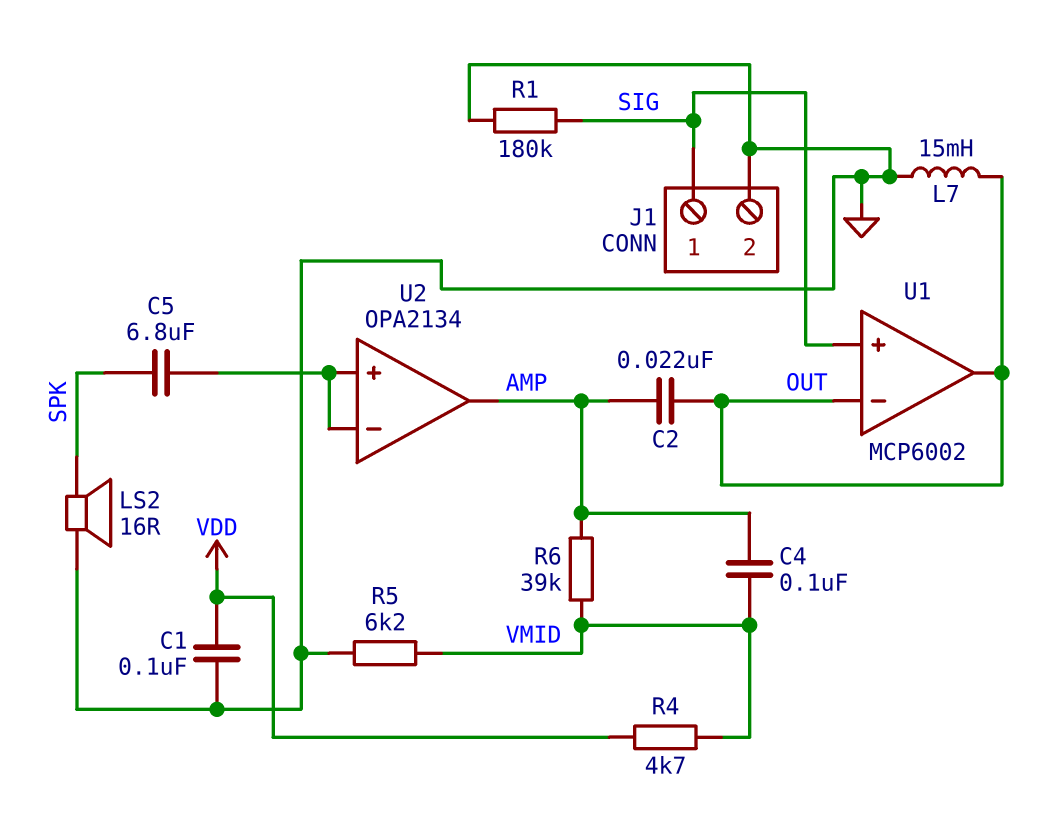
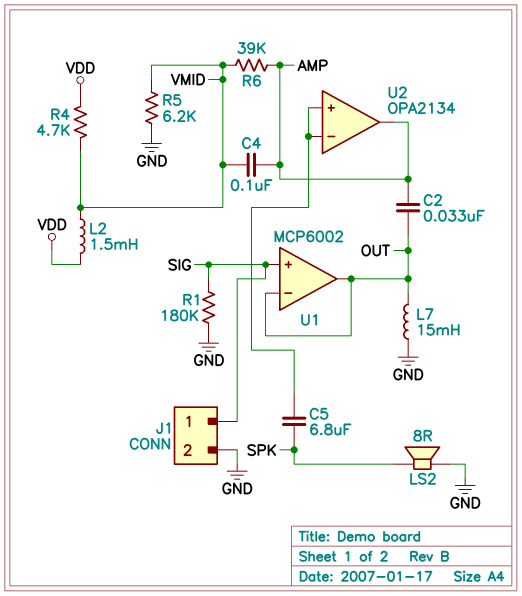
C1: 100nF (GND, VDD) -> none
C2: 22nF (AMP, OUT) -> 33nF (AMP, OUT)
L2: none -> 1.5mH (VDD, VMID)
LS2: speaker 16R (GND, SPK) -> speaker 8R (GND, SPK)

